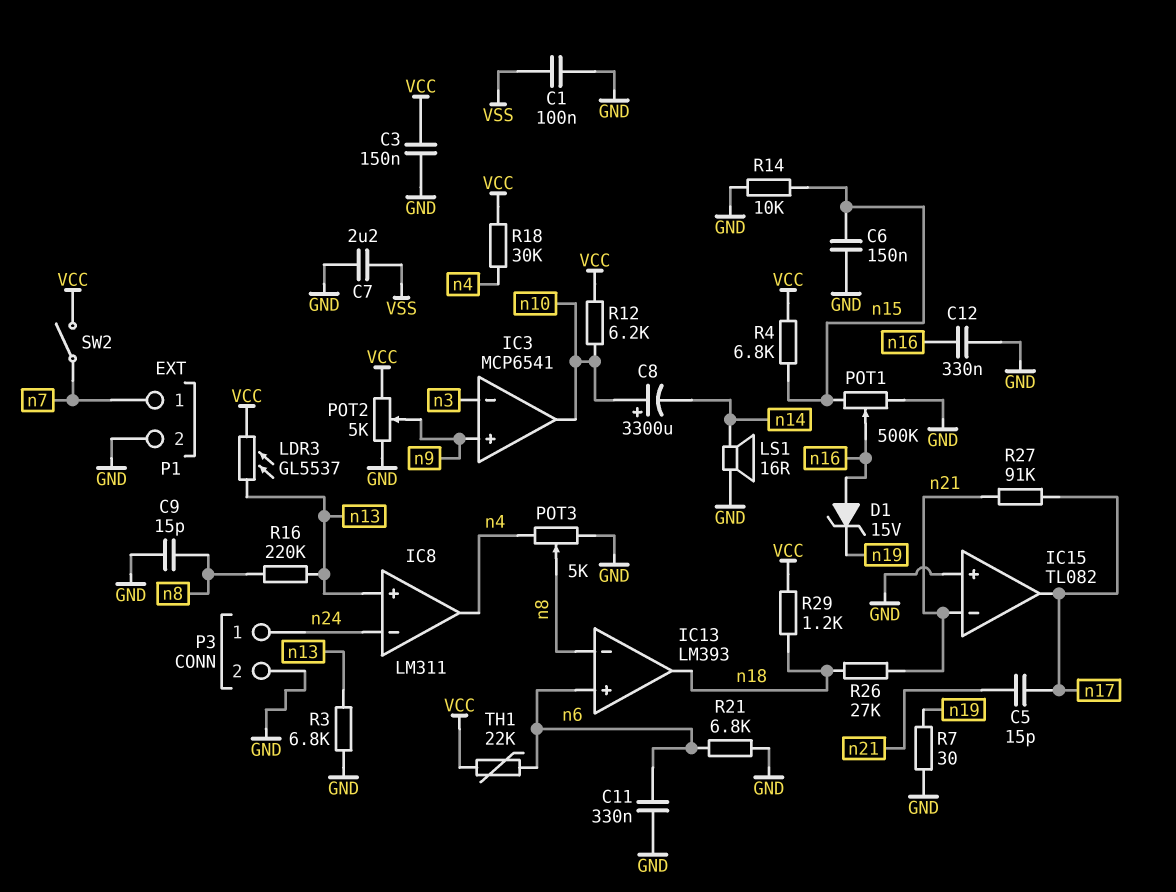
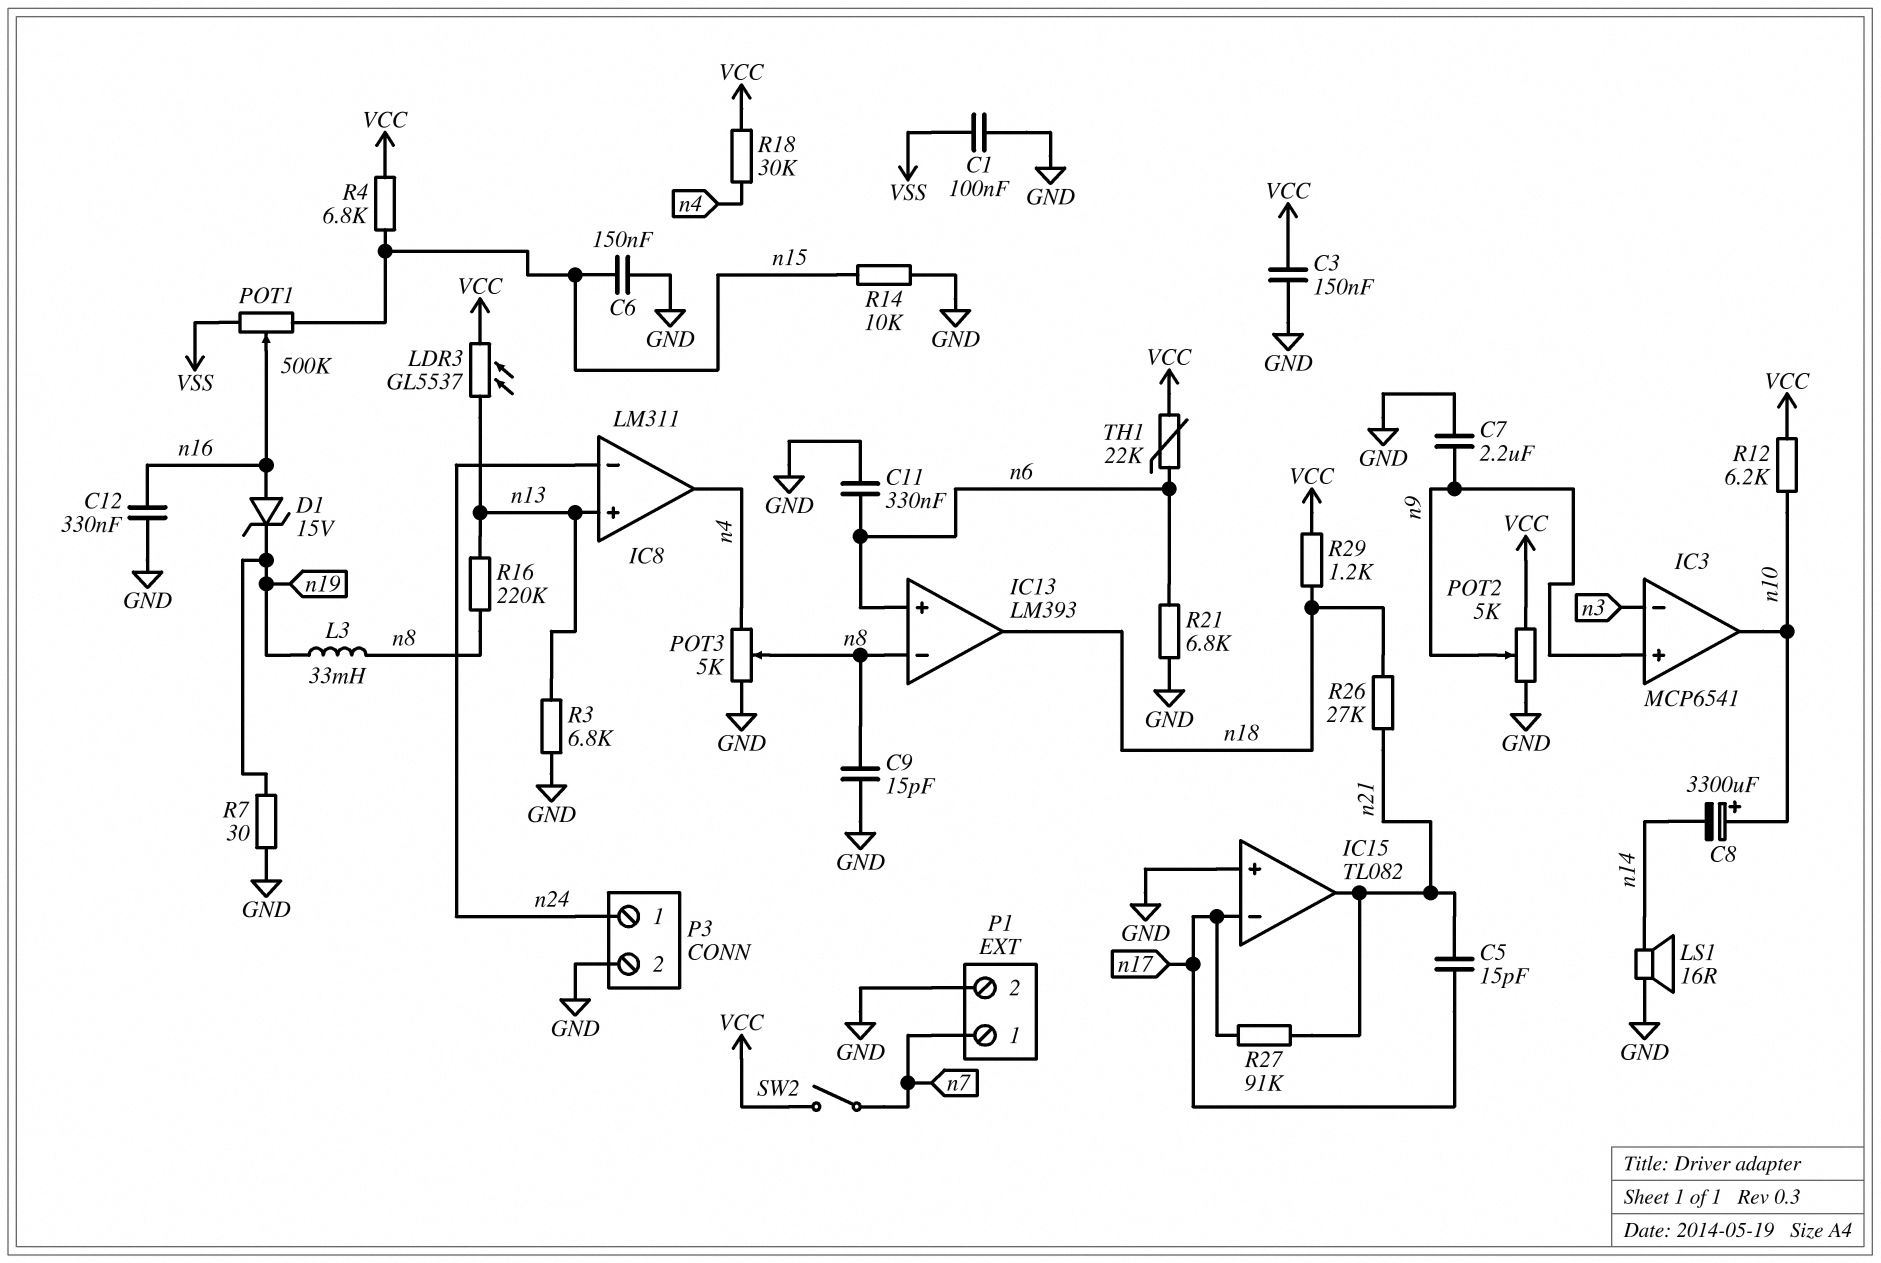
C7: 2.2uF (GND, VSS) -> 2.2uF (GND, n9)
IC15 pin in-: n21 -> n17
IC15 pin out: n17 -> n21
L3: none -> 33mH (n8, n19)
POT1: 500k (GND, n15, wiper n16) -> 500k (VSS, n15, wiper n16)

